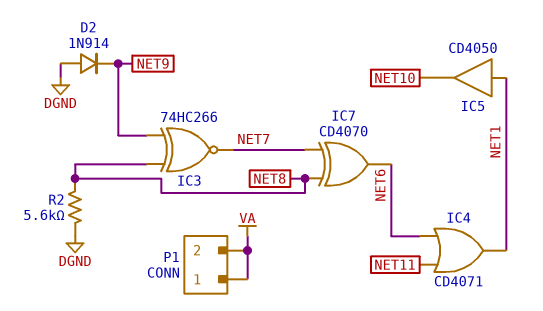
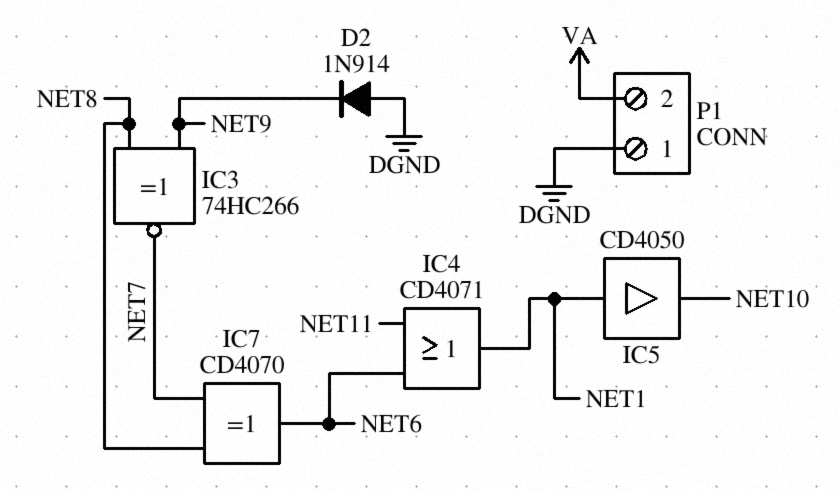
P1 pin 1: VA -> DGND
R2: 5.6k (DGND, NET8) -> none

